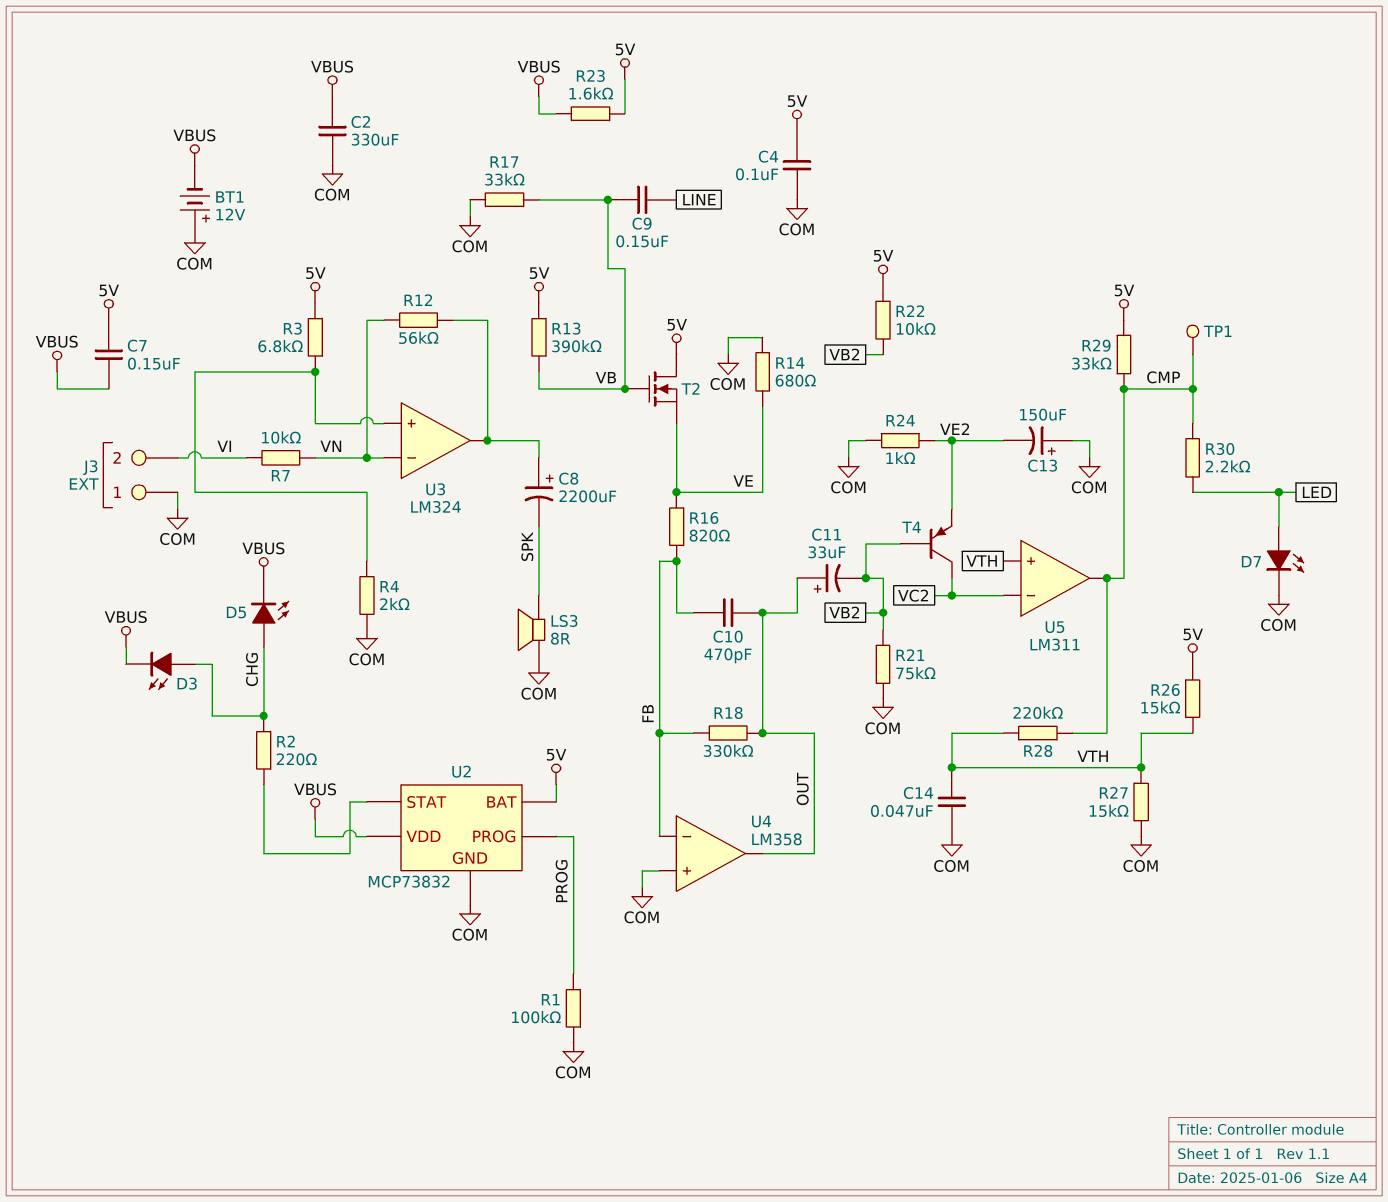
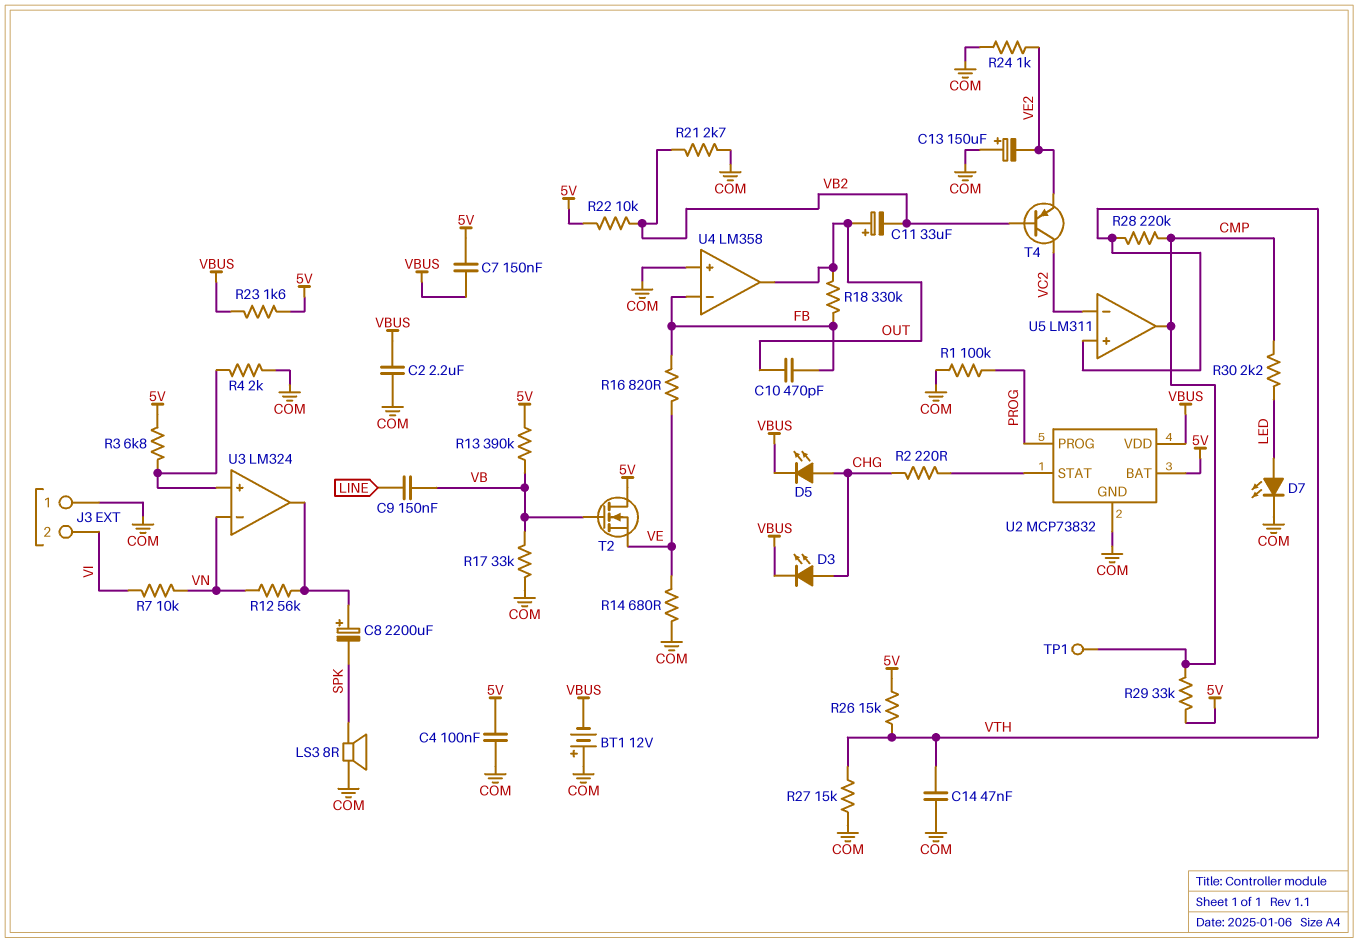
C2: 330uF (COM, VBUS) -> 2.2uF (COM, VBUS)
R21: 75k (COM, VB2) -> 2.7k (COM, VB2)

